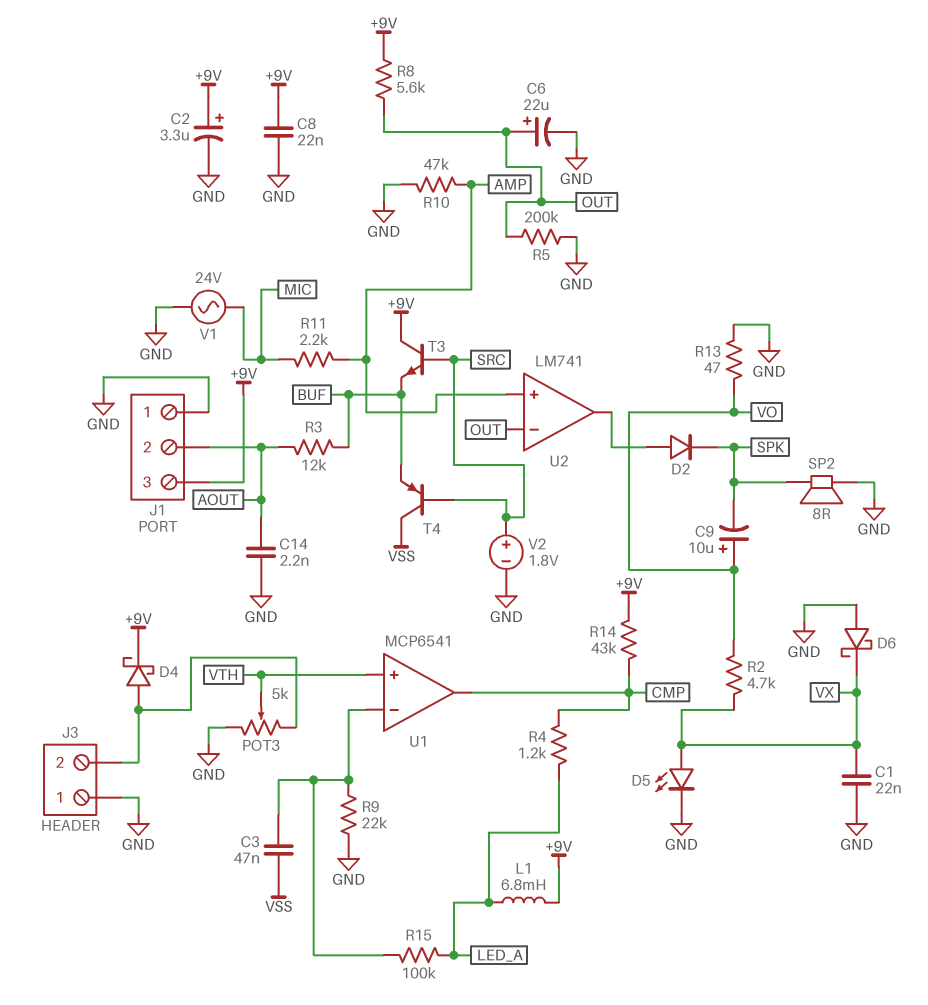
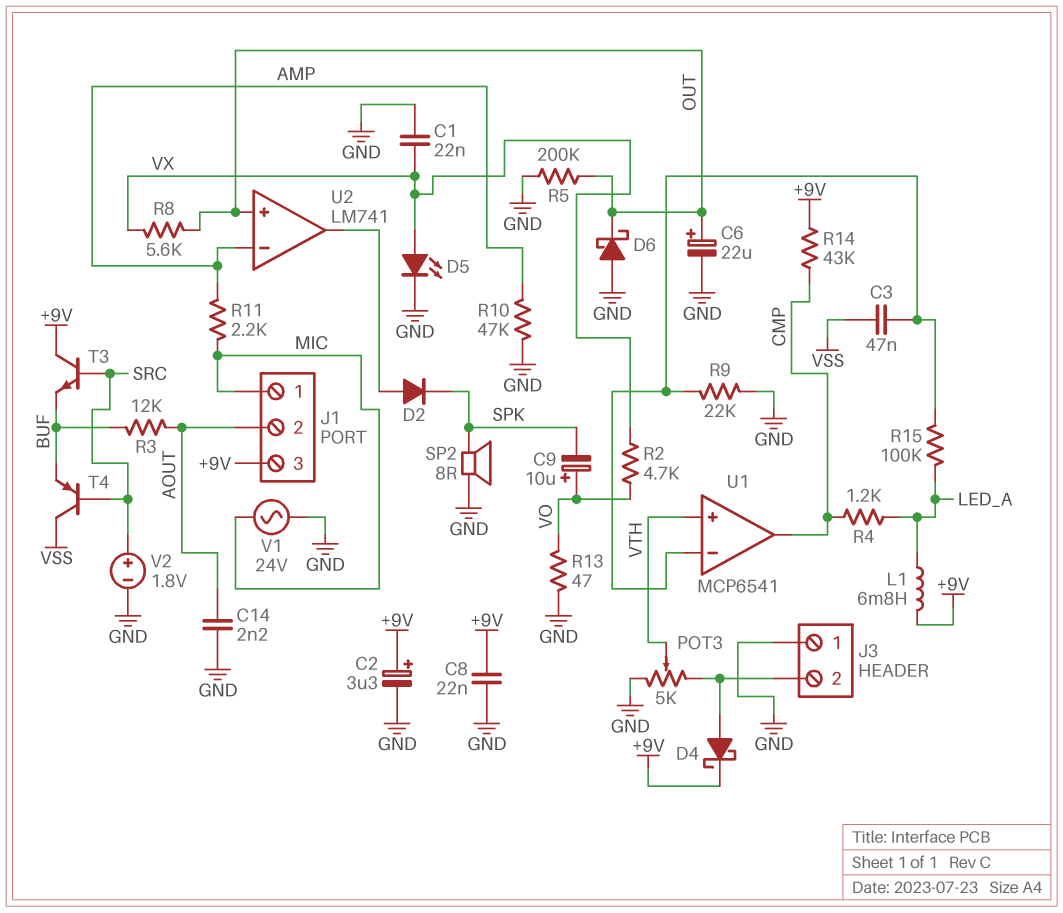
D6: schottky (A GND, K VX) -> schottky (A GND, K OUT)
J1 pin 1: GND -> MIC
R8: 5.6k (+9V, OUT) -> 5.6k (OUT, VX)
U2 pin in+: AMP -> OUT
U2 pin in-: OUT -> AMP

